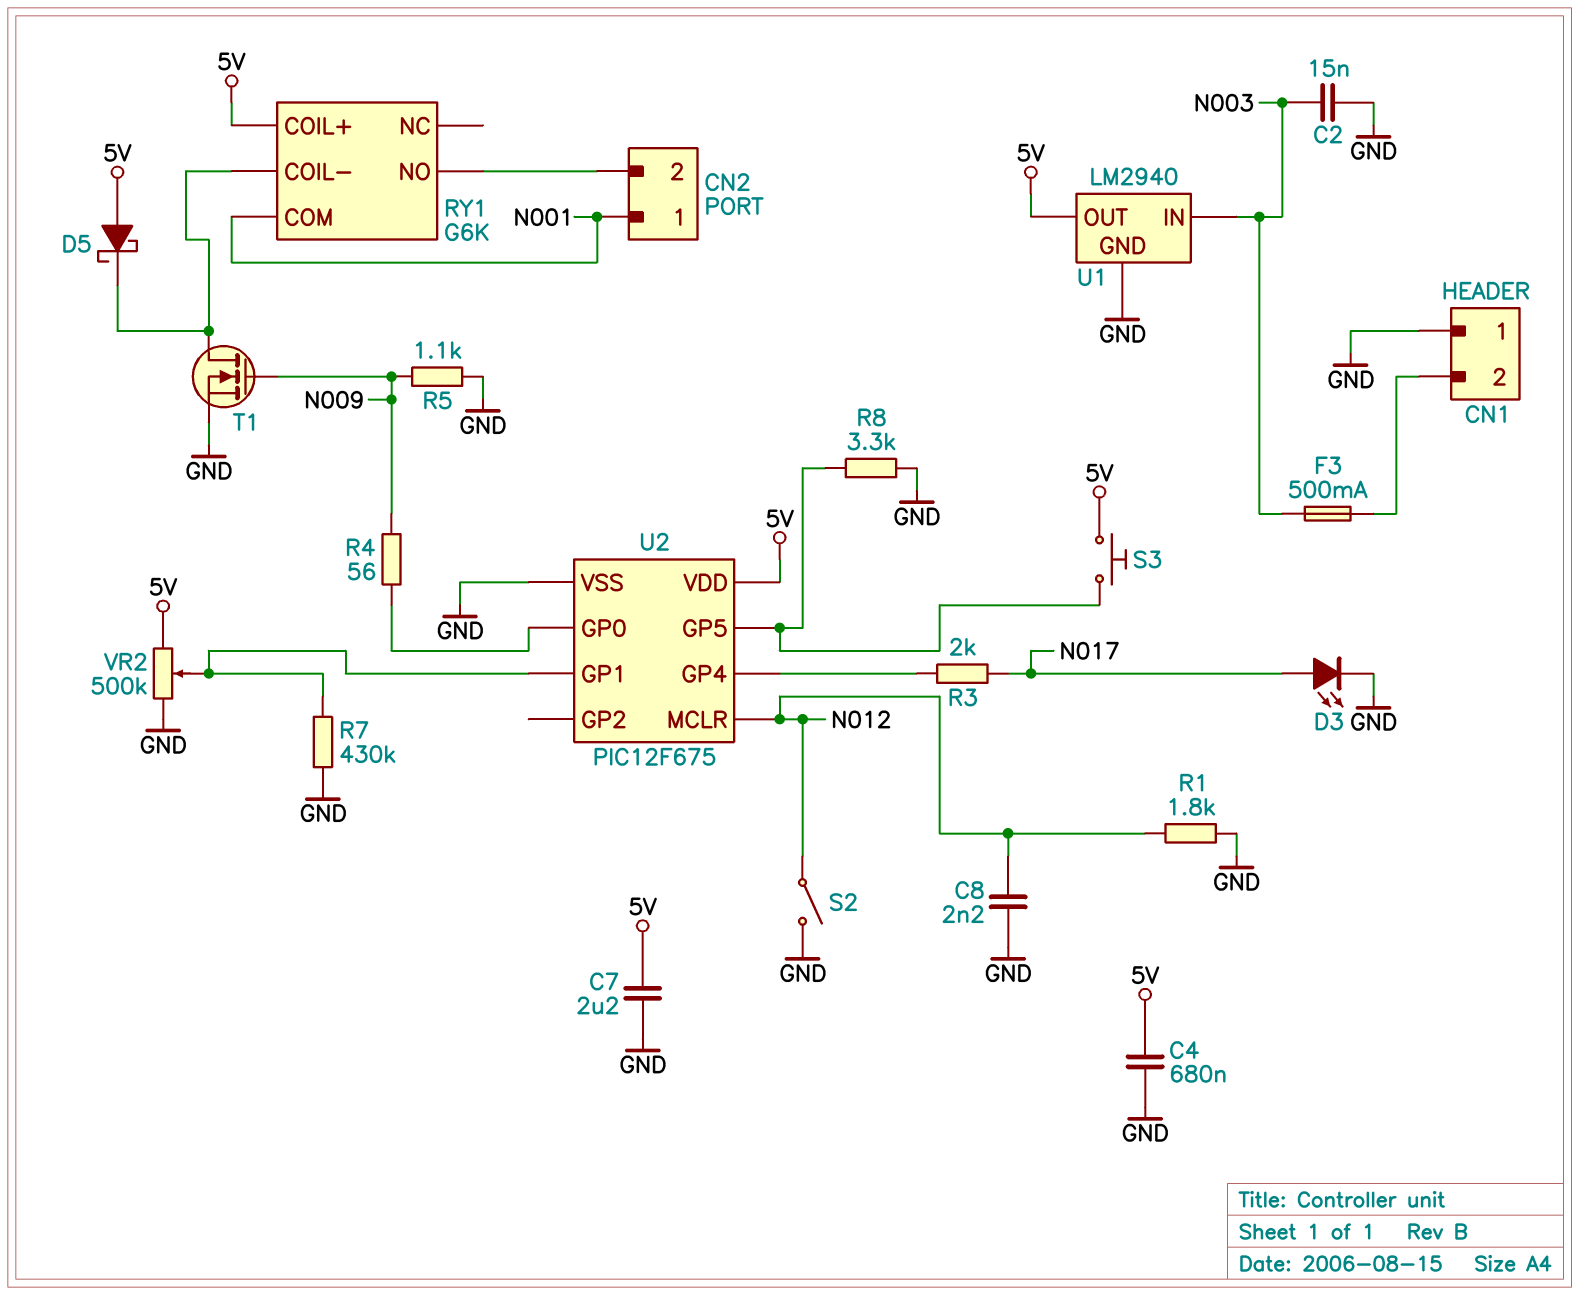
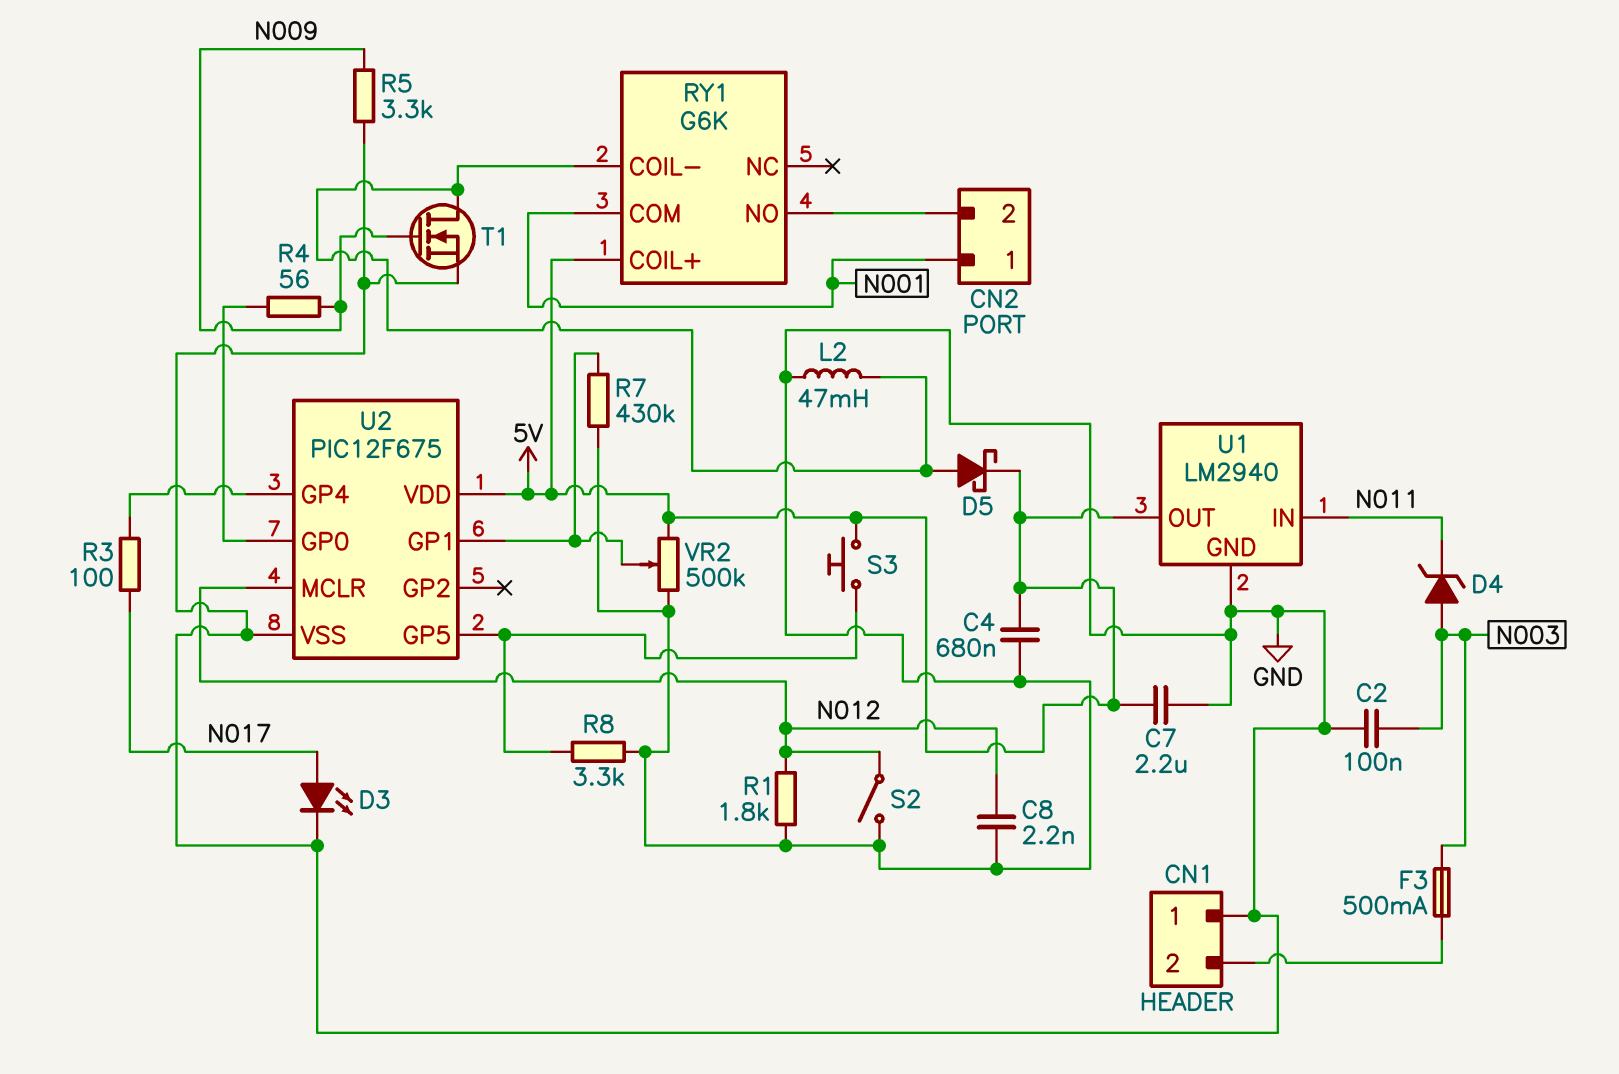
C2: 15nF (GND, N003) -> 100nF (GND, N003)
D4: none -> zener (A N003, K N011)
D5: schottky (A 5V, K RY1/COIL-) -> schottky (A RY1/COIL-, K 5V)
L2: none -> 47mH (GND, RY1/COIL-)
R3: 2k (N017, U2/GP4) -> 100 (N017, U2/GP4)
R5: 1.1k (GND, N009) -> 3.3k (GND, N009)
U1 pin IN: N003 -> N011

